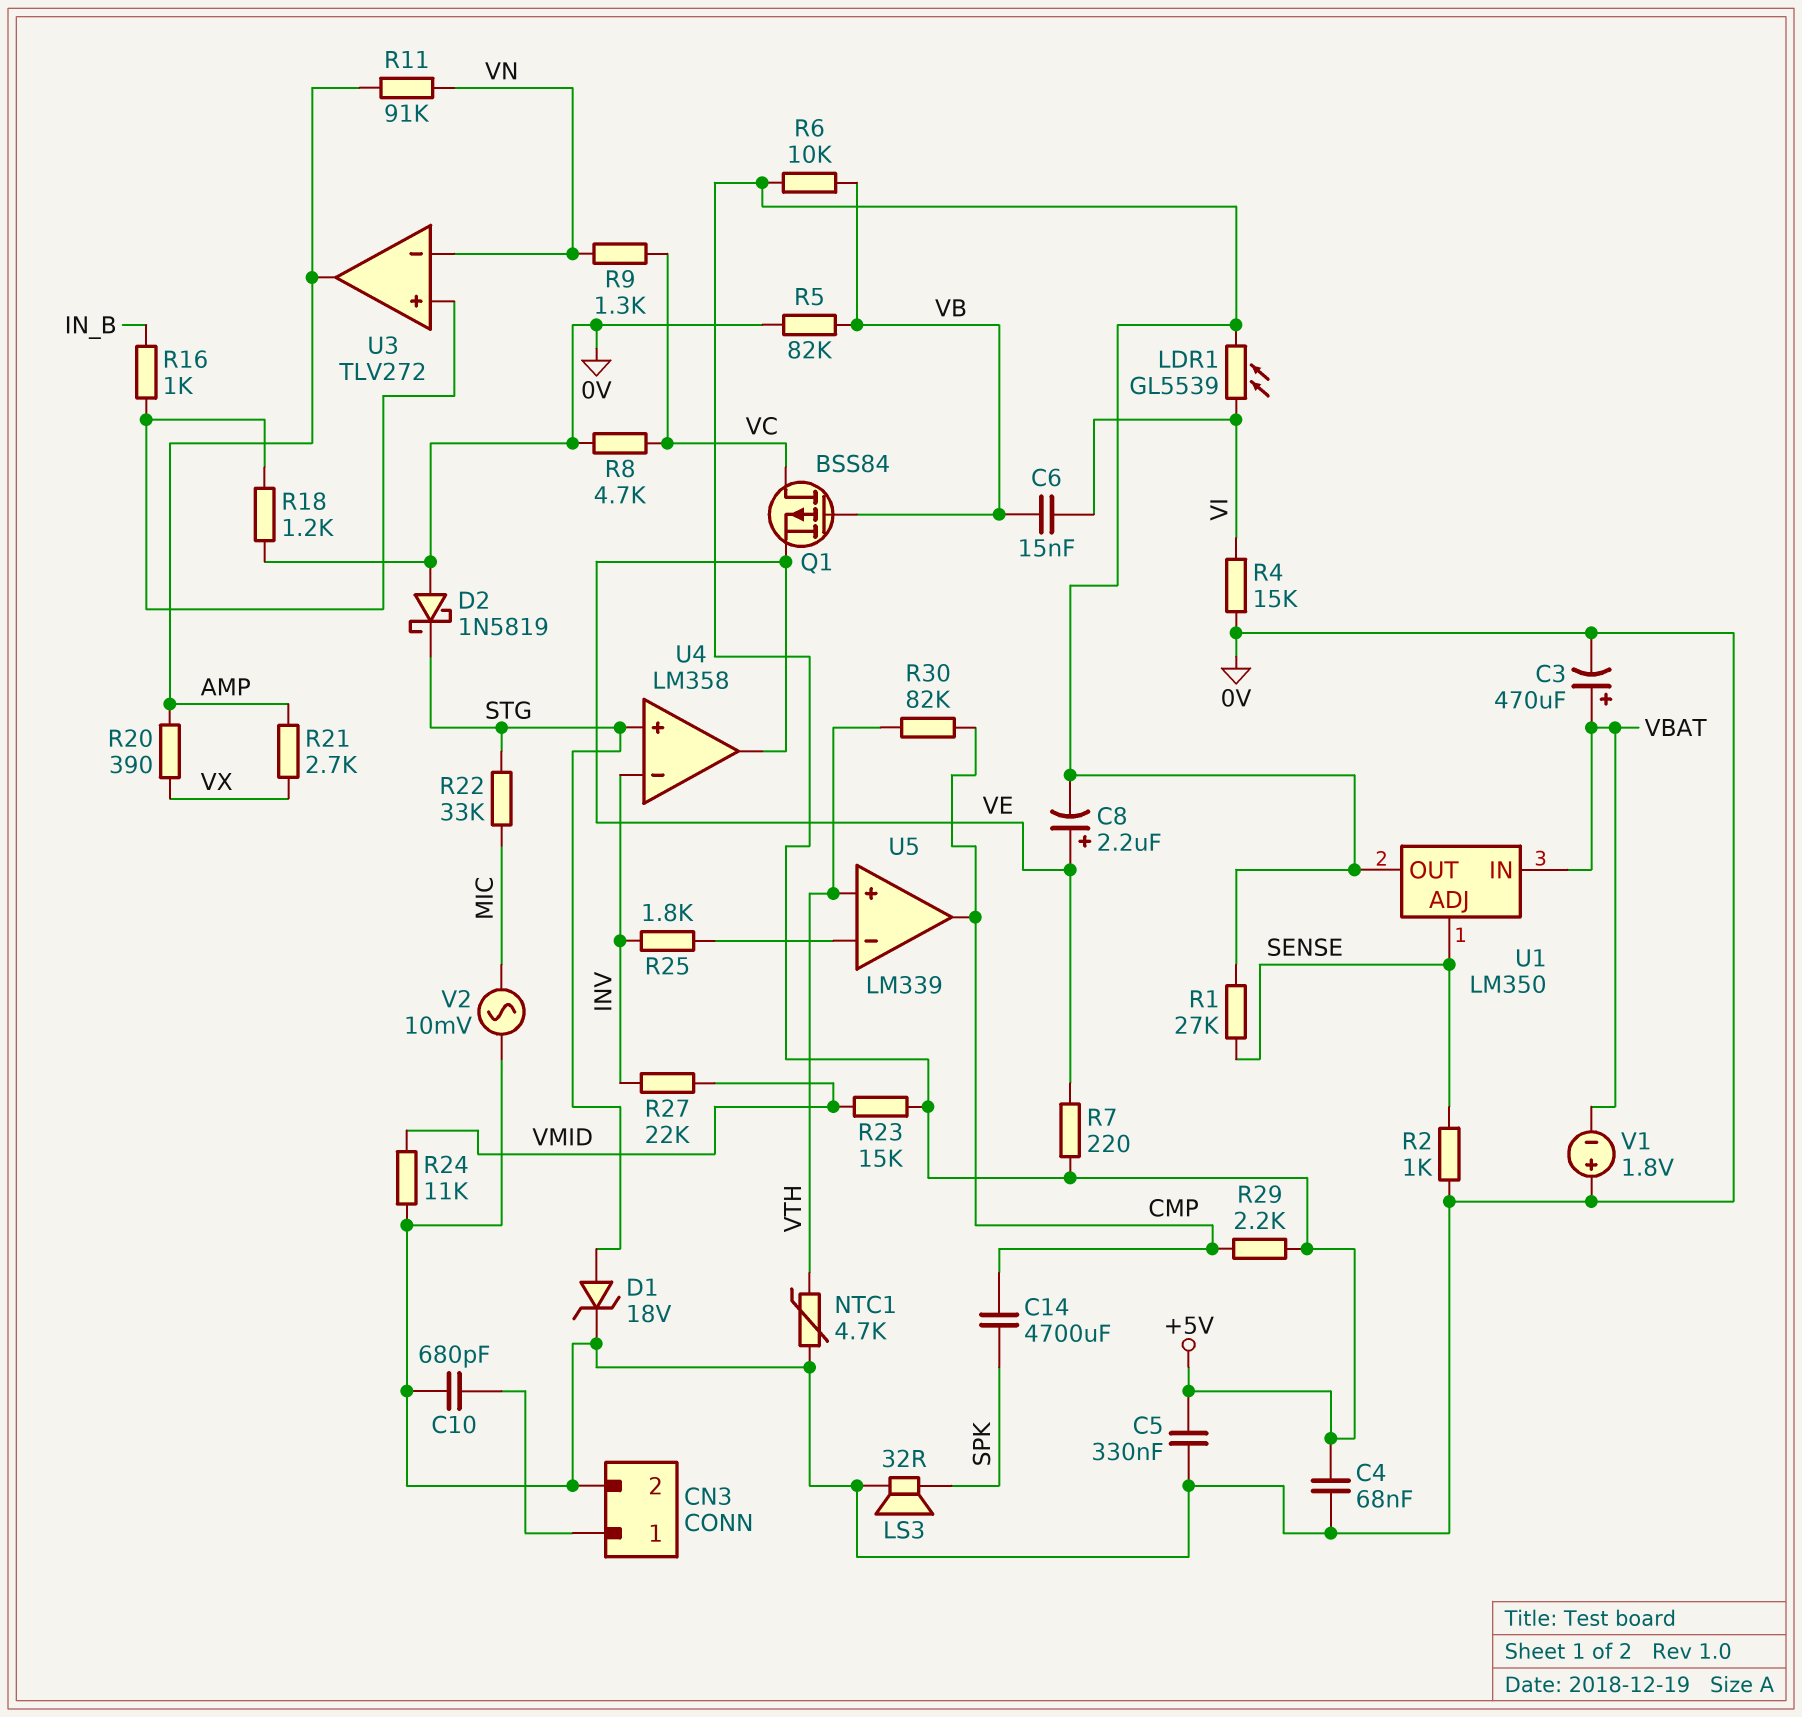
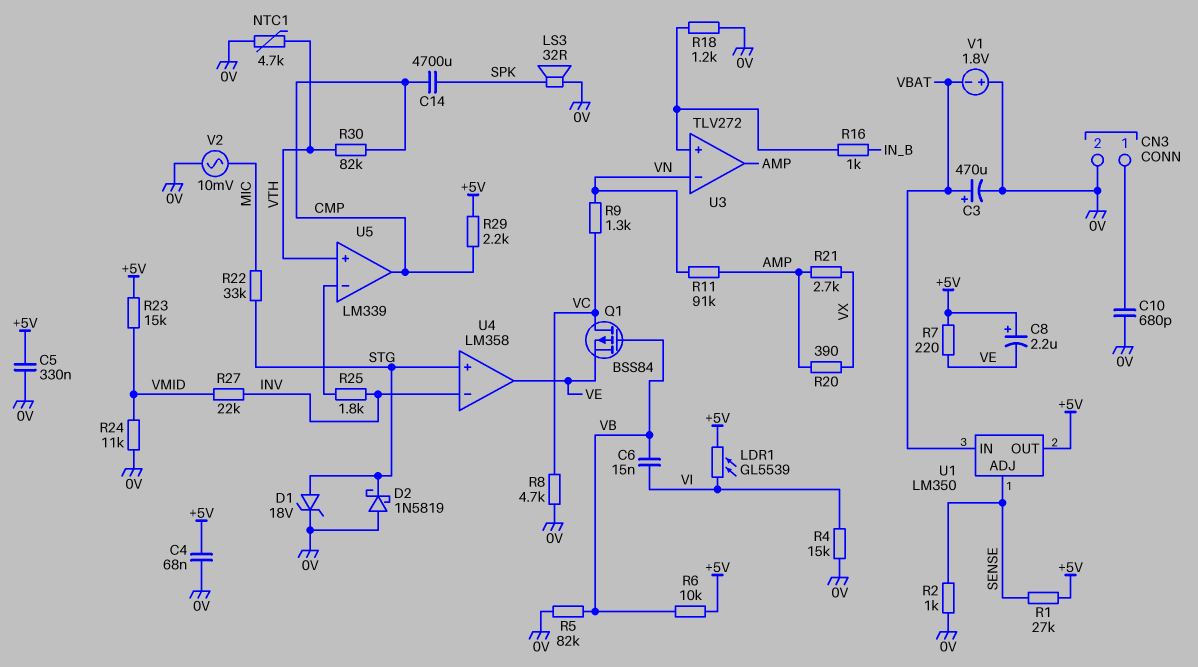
C8: 2.2uF (plus VE, minus +5V) -> 2.2uF (plus +5V, minus VE)

